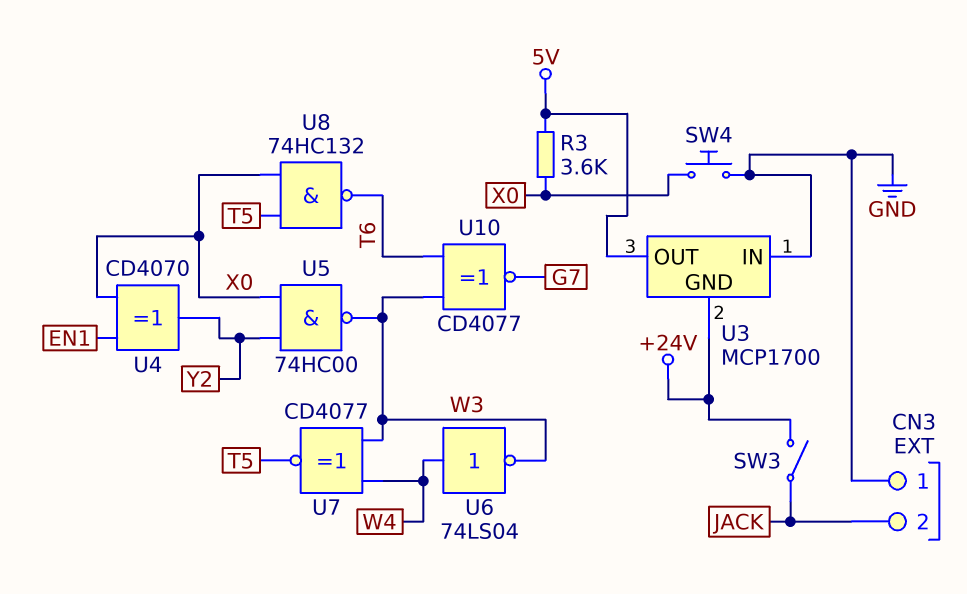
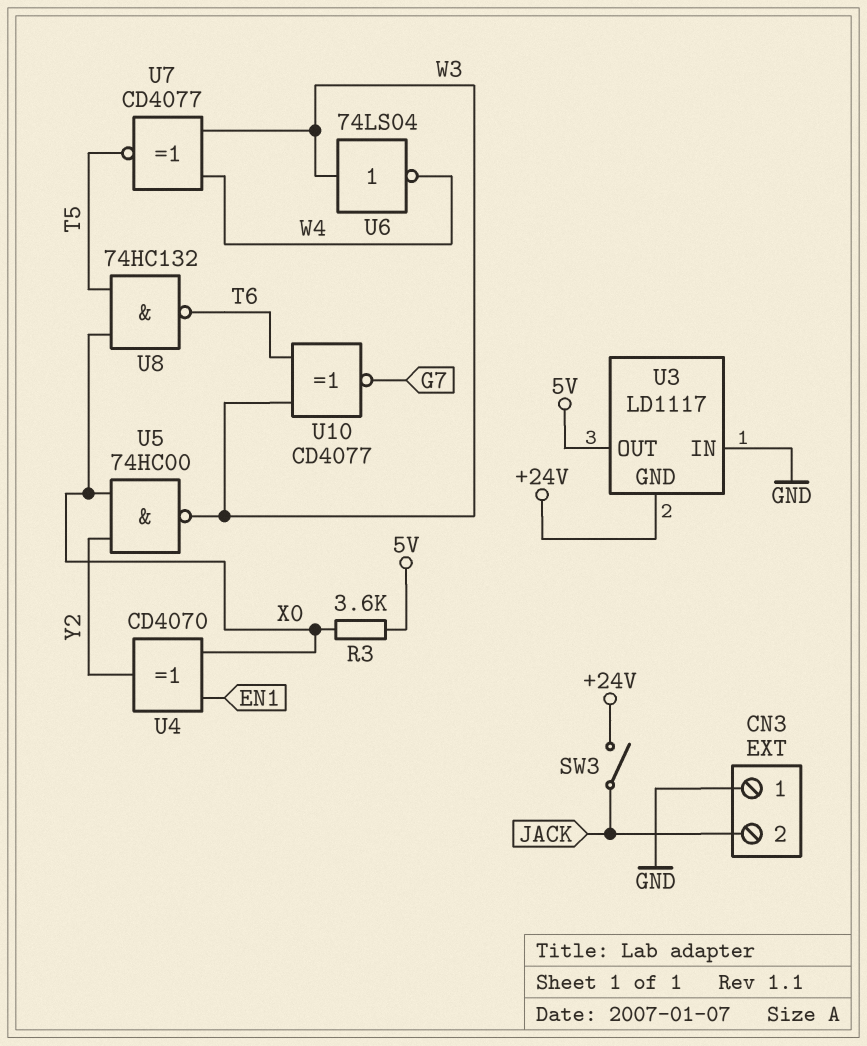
SW4: button (GND, X0) -> none
U3: MCP1700 -> LD1117
U6: NOT 74LS04 (in W4, out W3) -> NOT 74LS04 (in W3, out W4)

